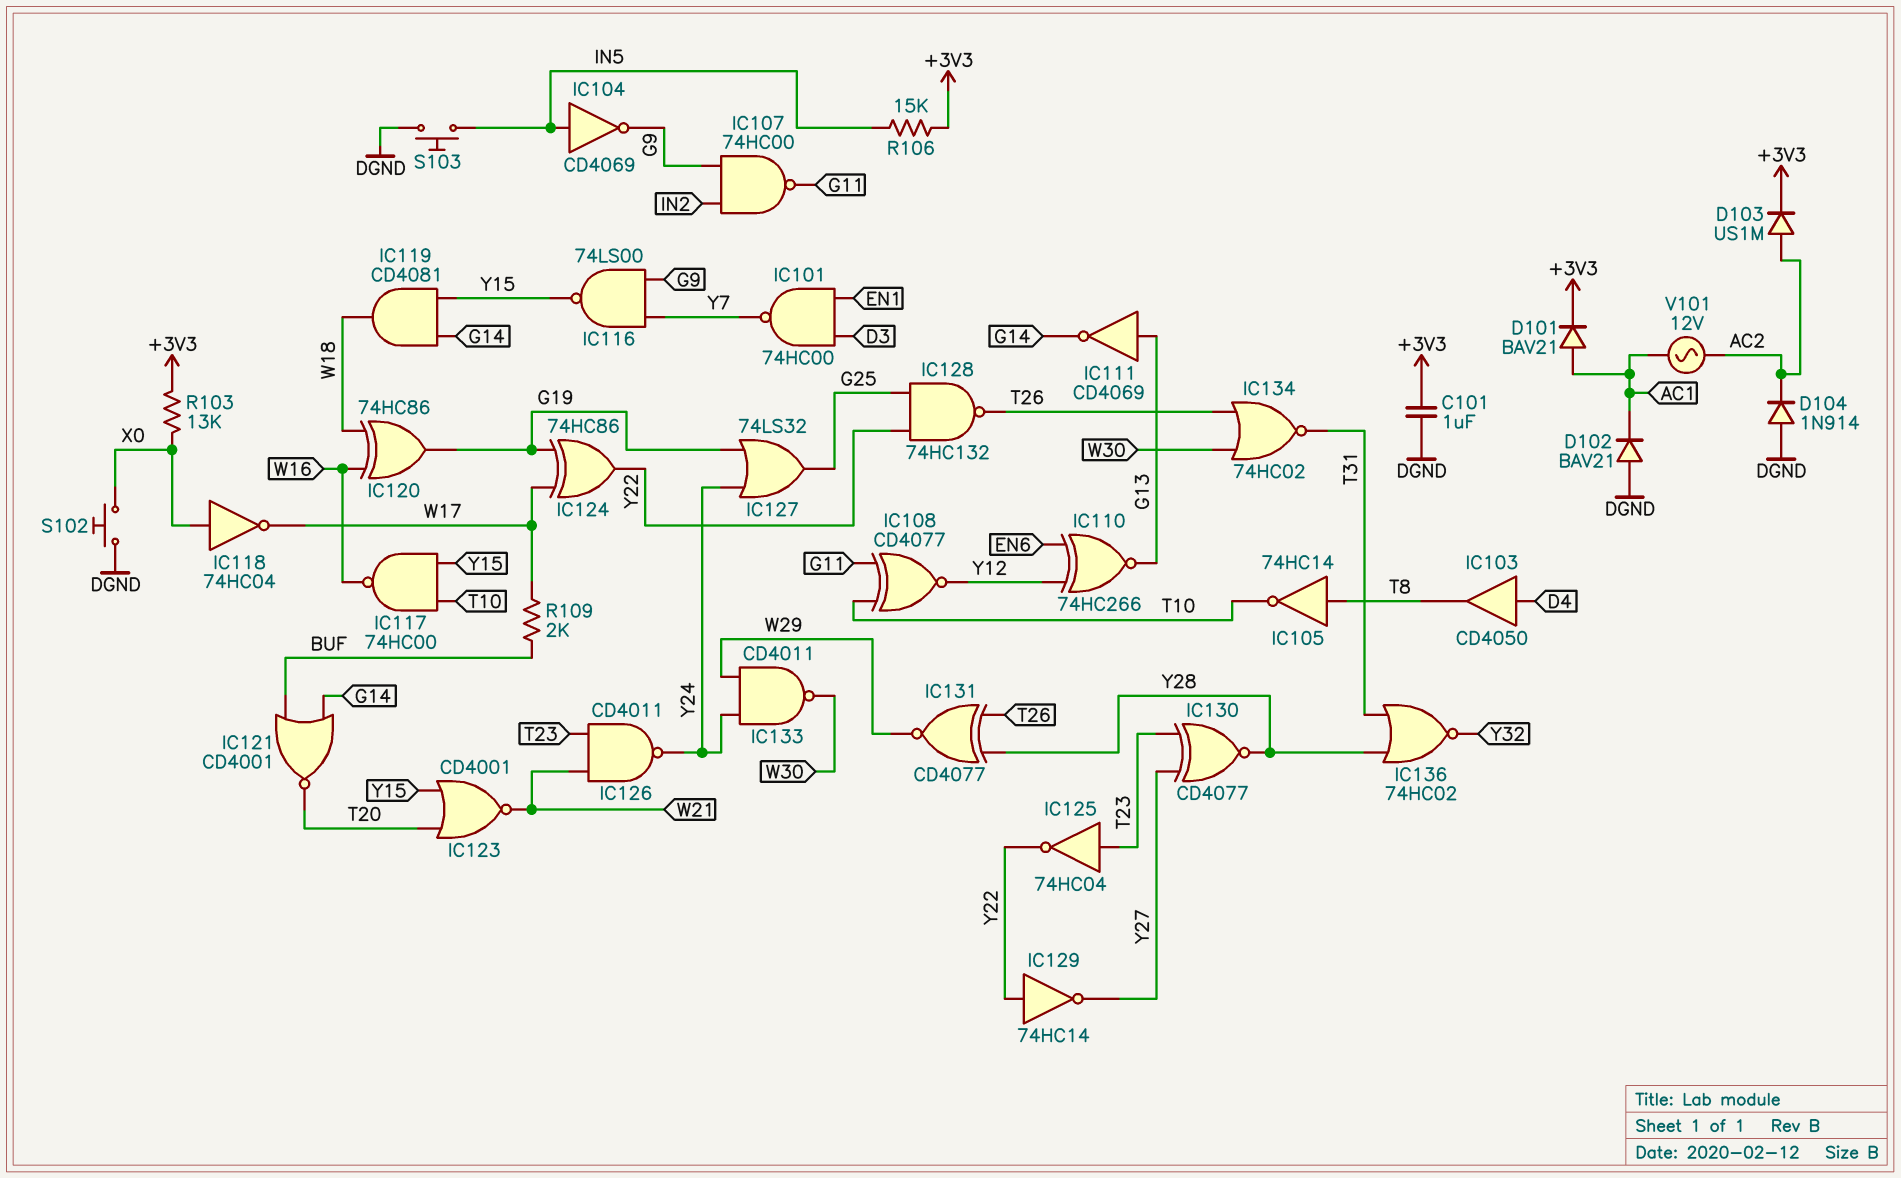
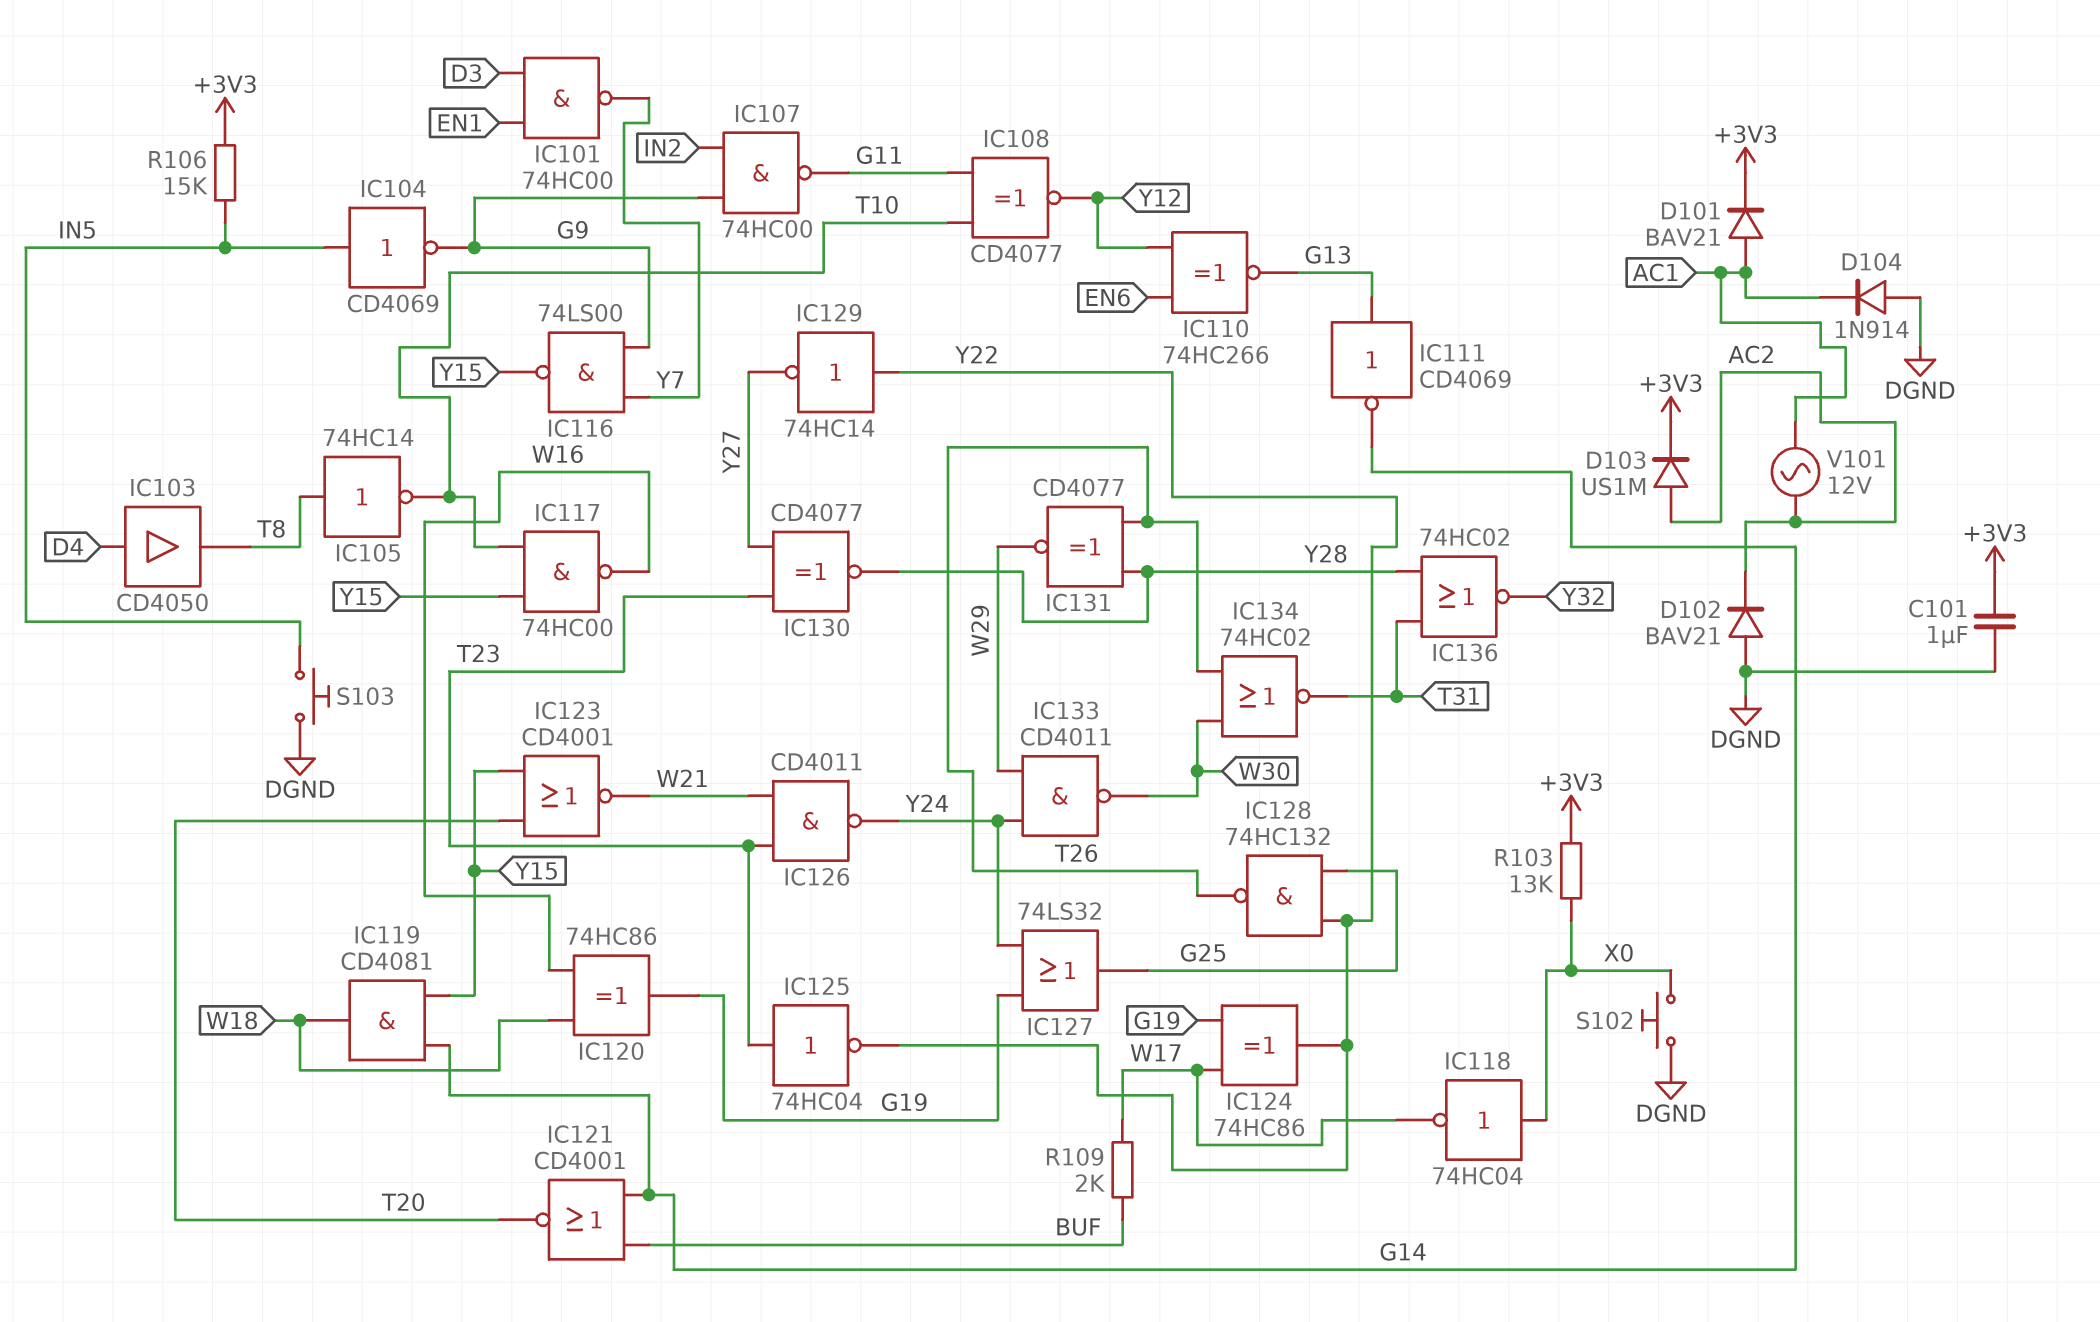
D102: diode BAV21 (A DGND, K AC1) -> diode BAV21 (A DGND, K AC2)
D104: diode 1N914 (A DGND, K AC2) -> diode 1N914 (A DGND, K AC1)

